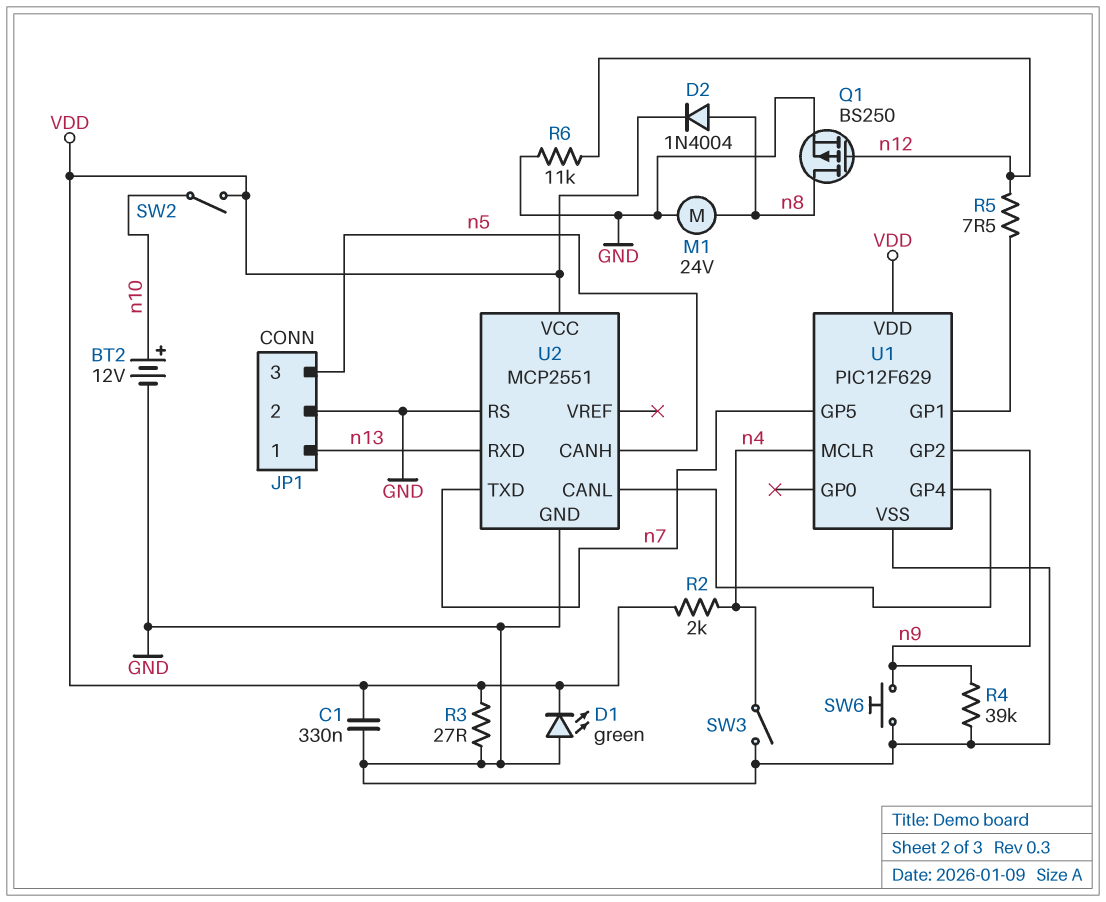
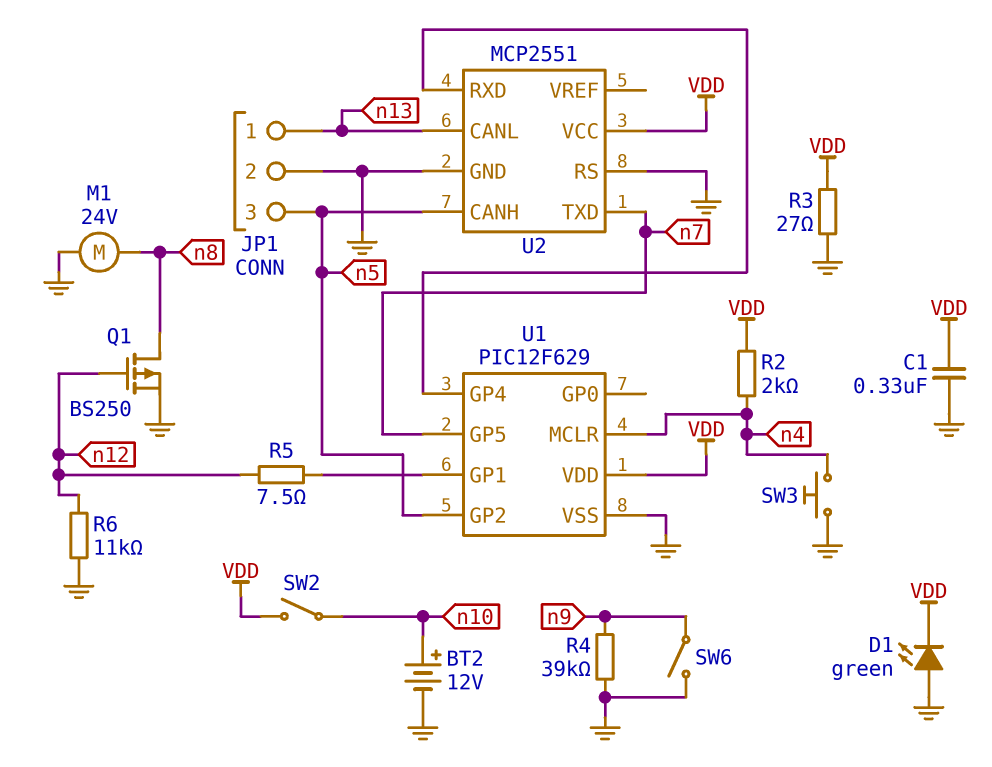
D2: diode 1N4004 (A n8, K VDD) -> none
SW3: switch (GND, n4) -> button (GND, n4)
SW6: button (GND, n9) -> switch (GND, n9)
U1 pin GP2: n9 -> n5
U2 pin CANL: U1/GP4 -> n13
U2 pin RXD: n13 -> U1/GP4

